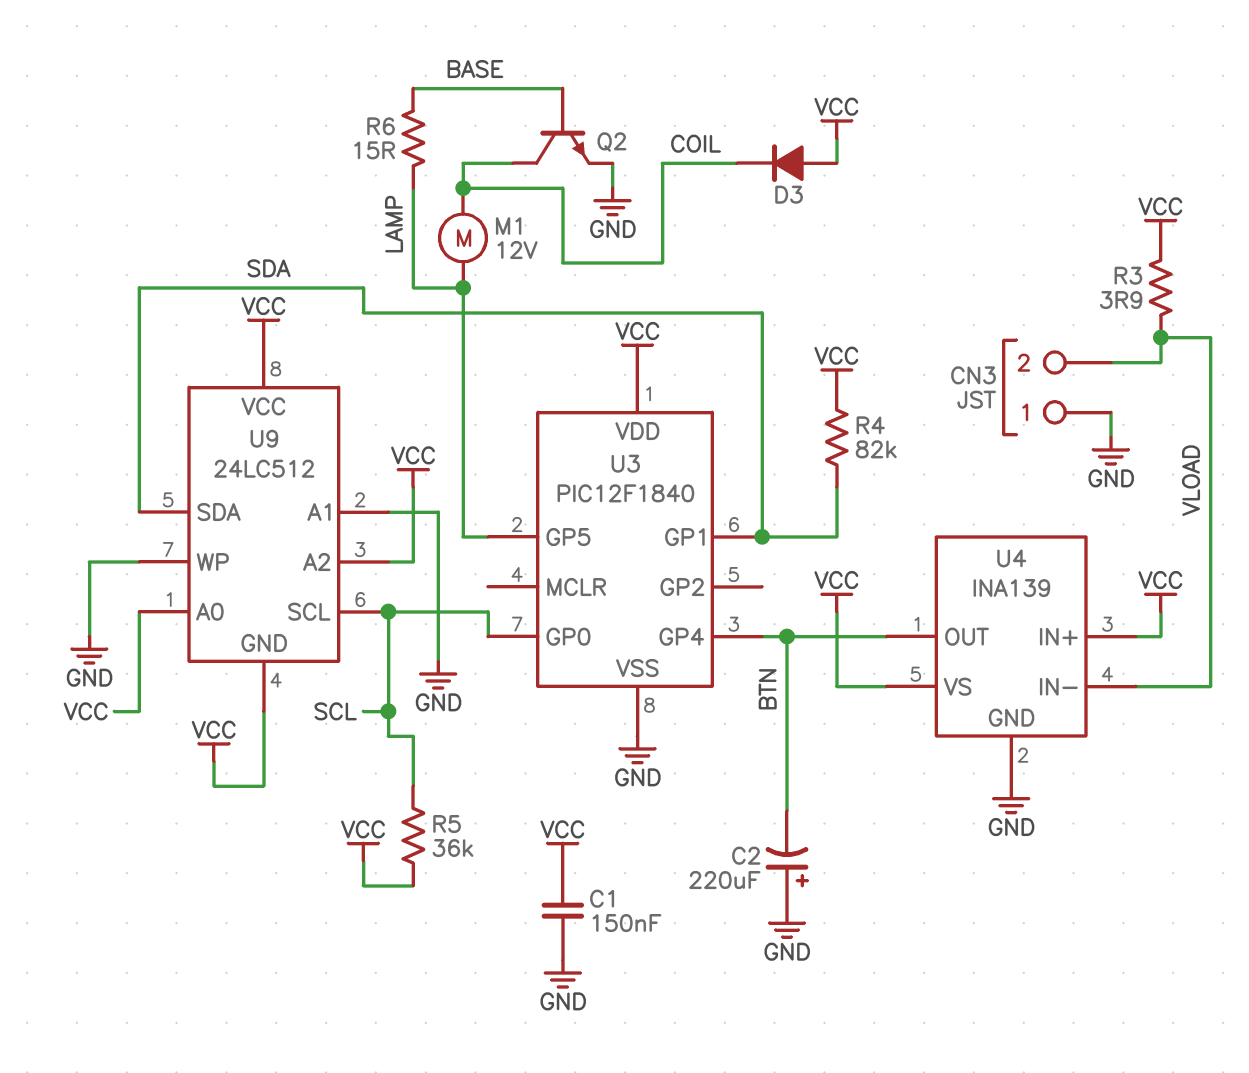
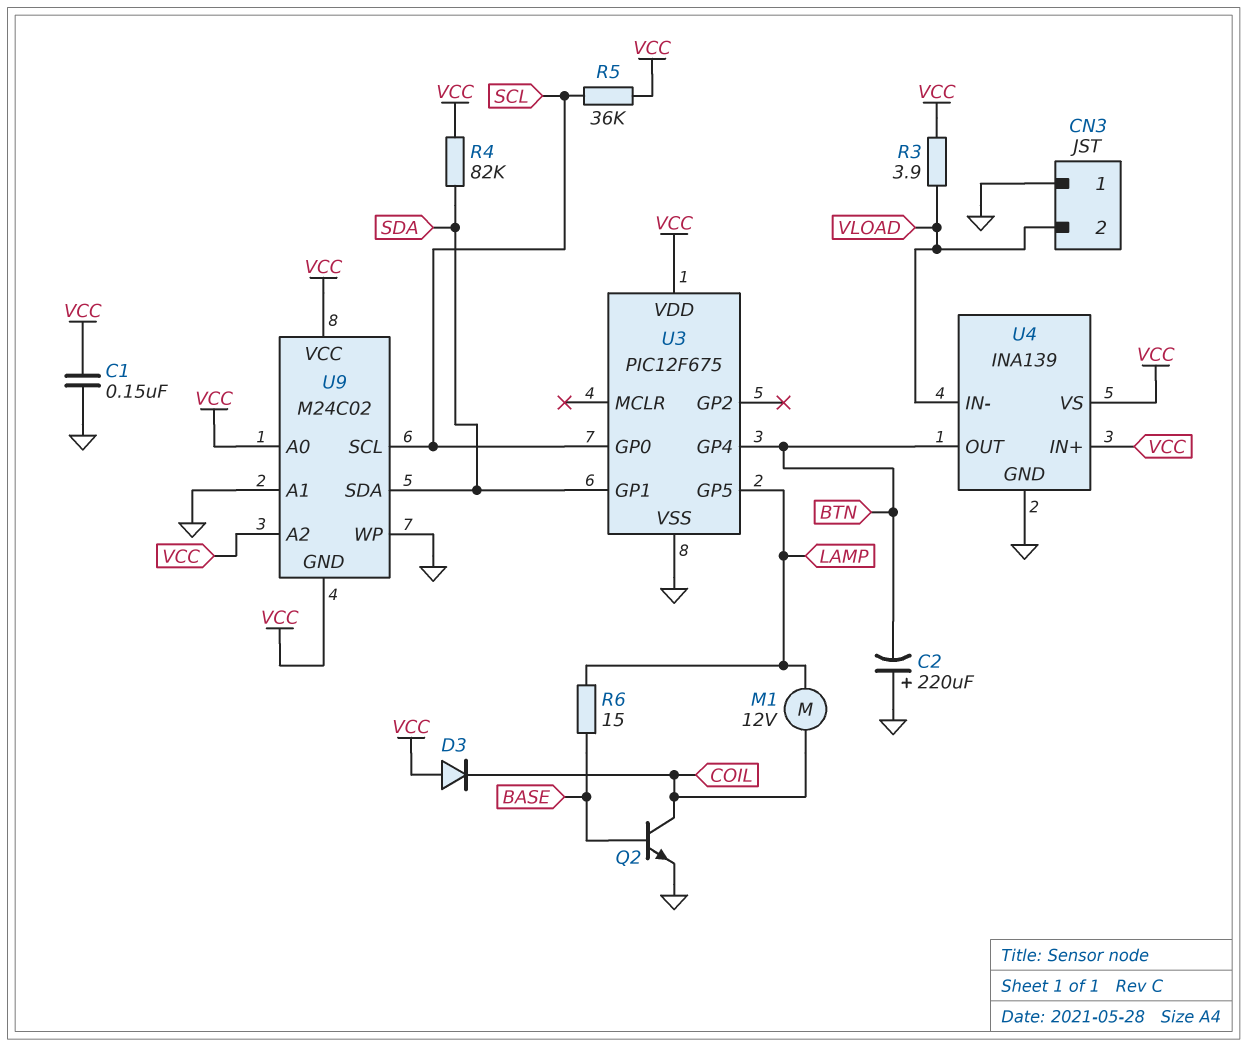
U3: PIC12F1840 -> PIC12F675
U9: 24LC512 -> M24C02

